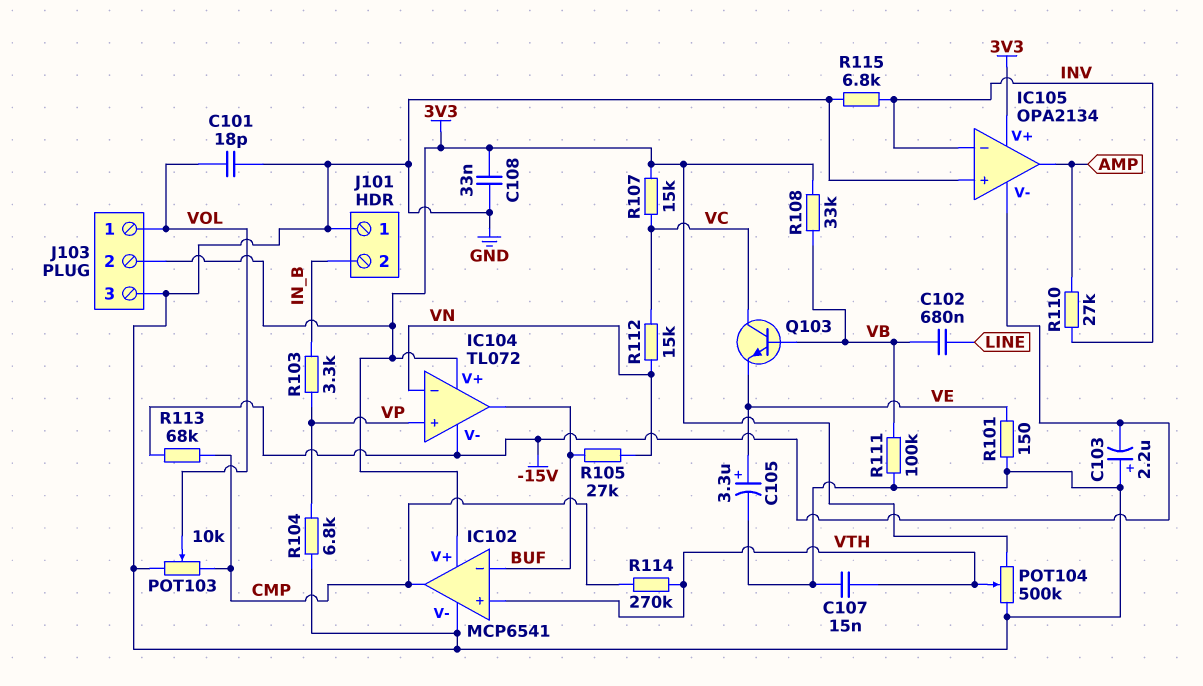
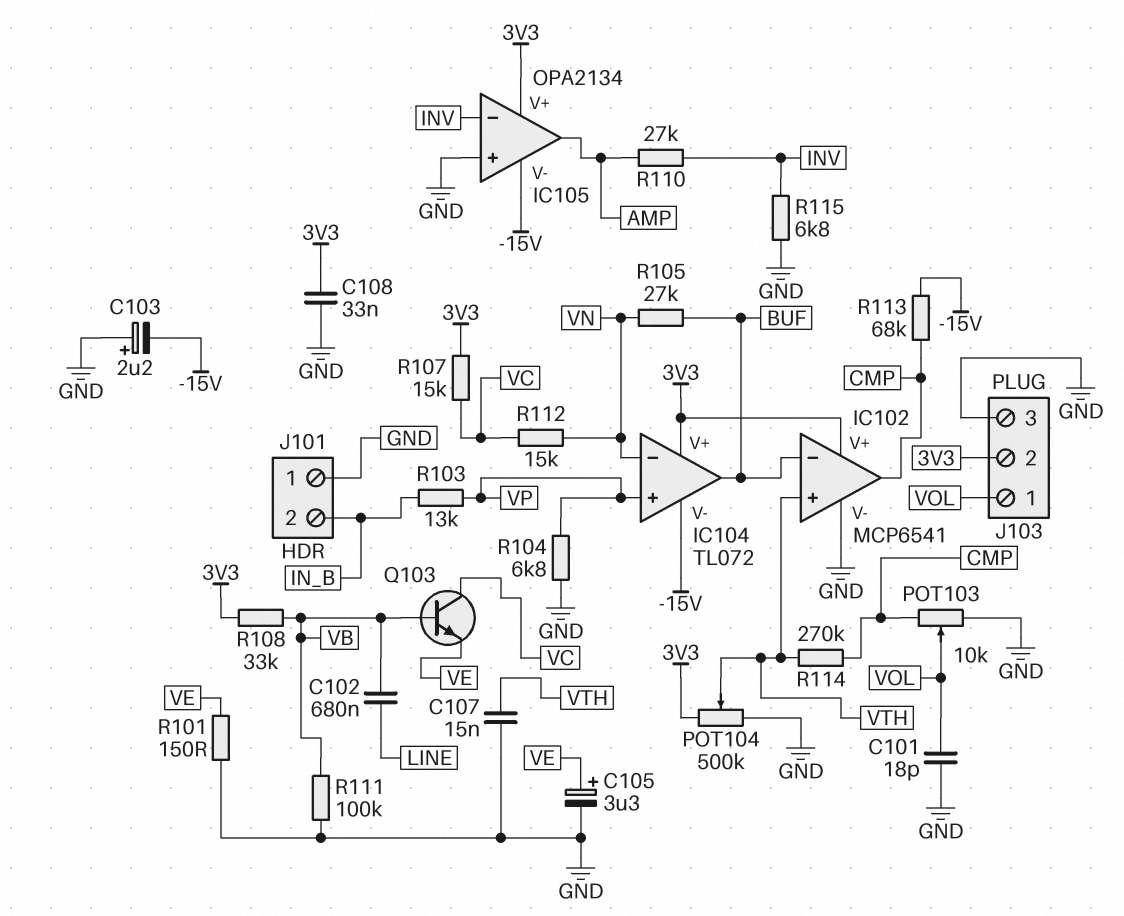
R103: 3.3k (IN_B, VP) -> 13k (IN_B, VP)

